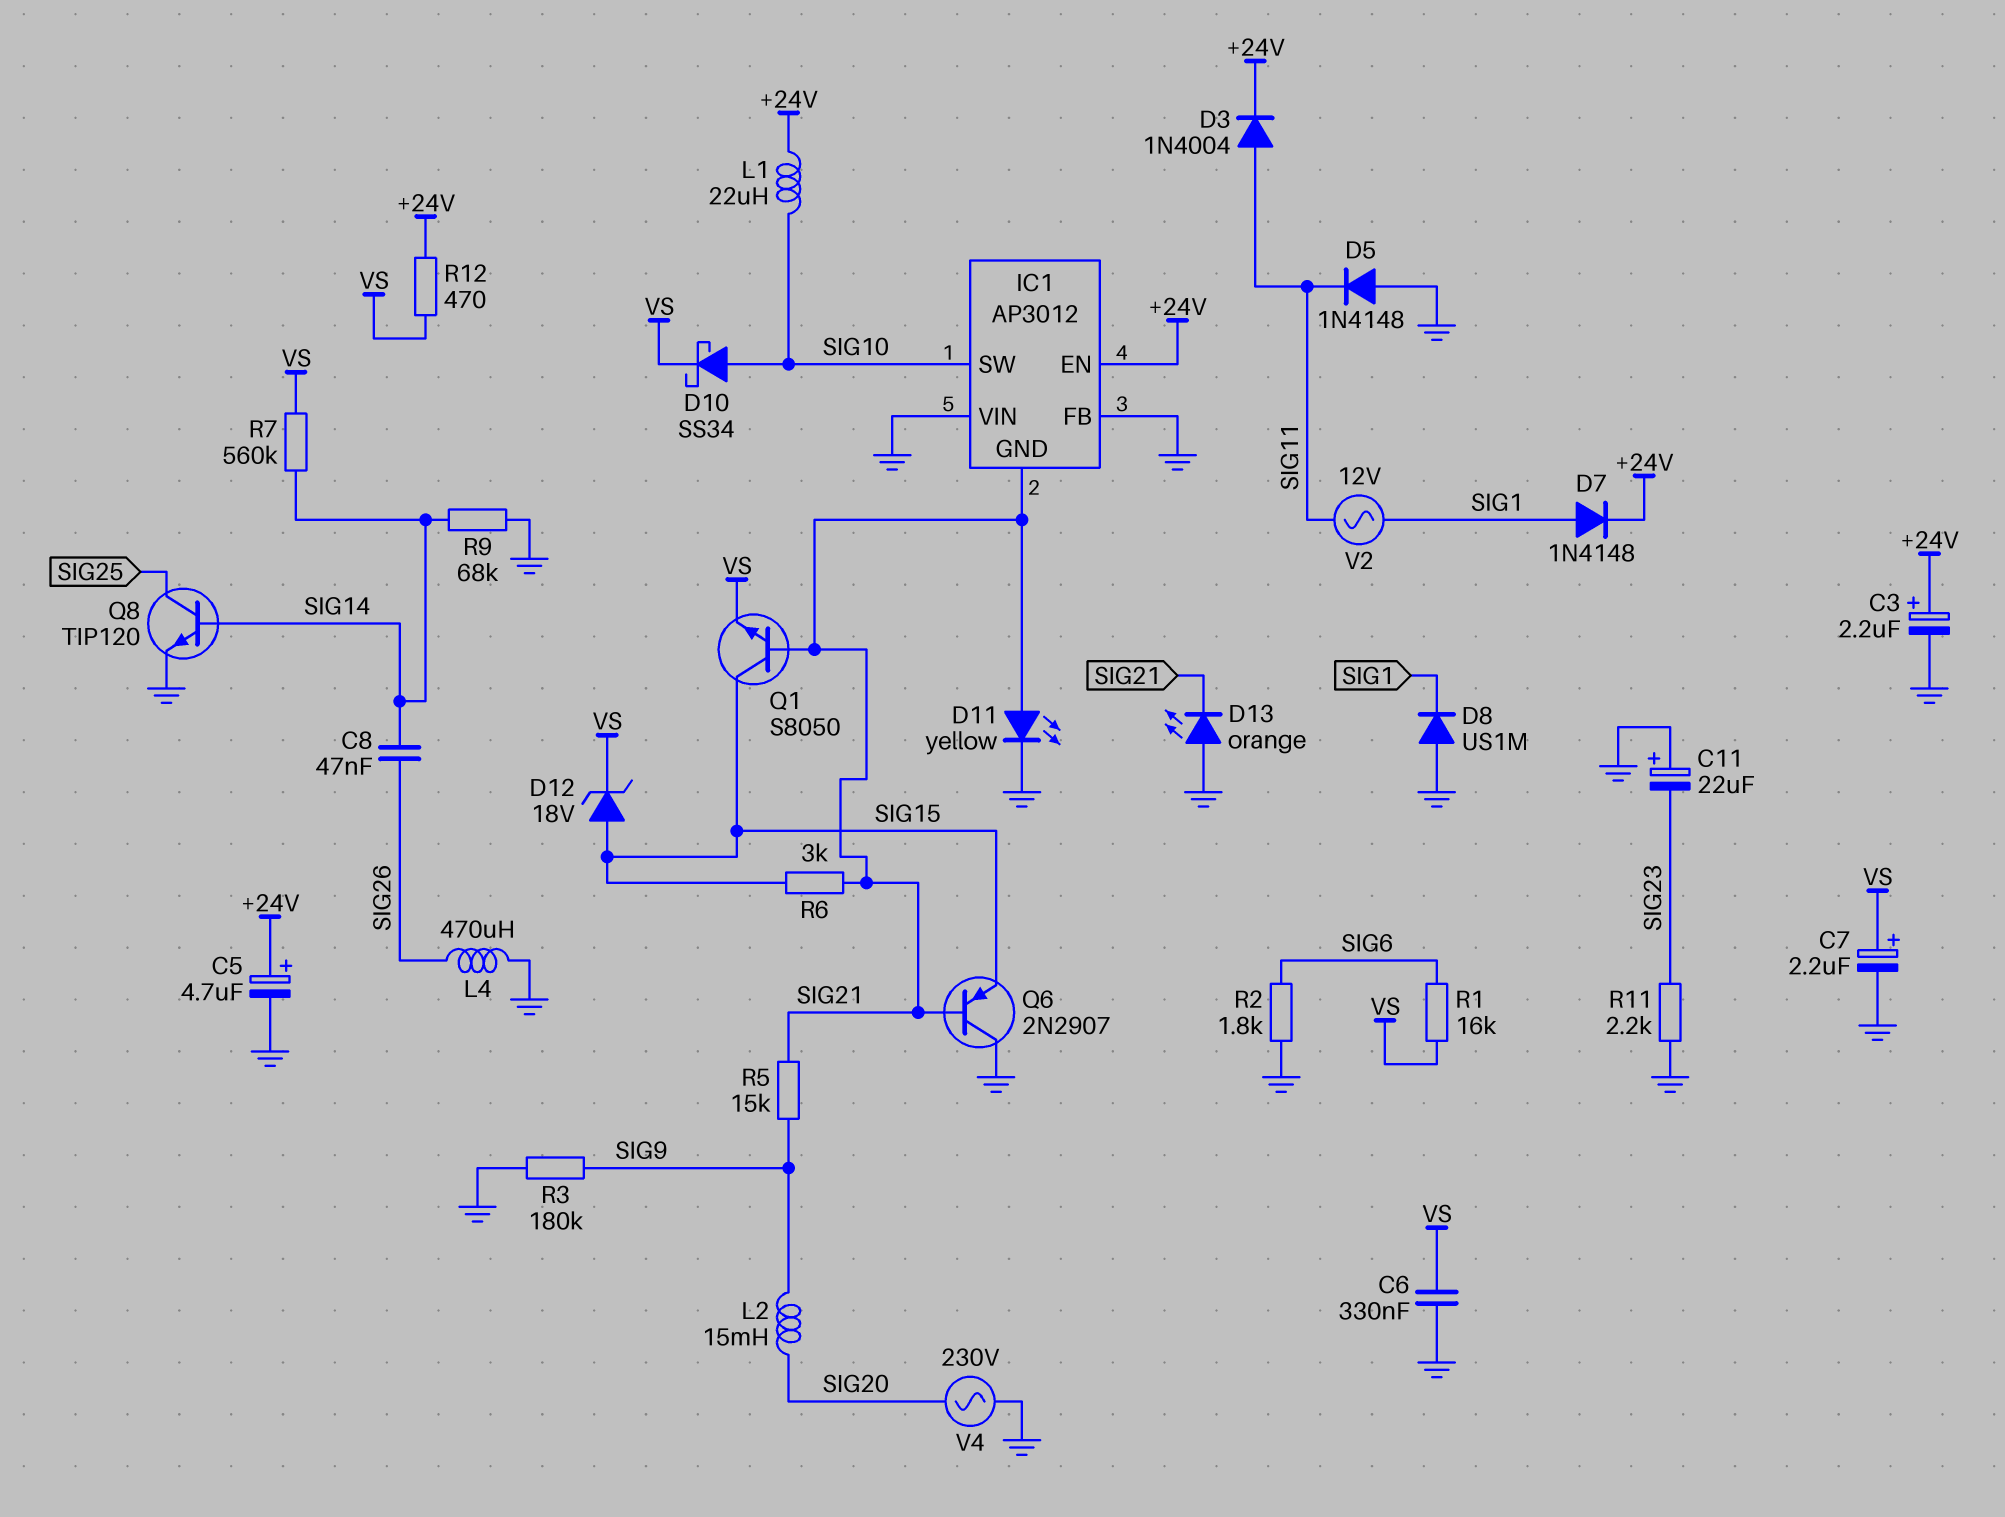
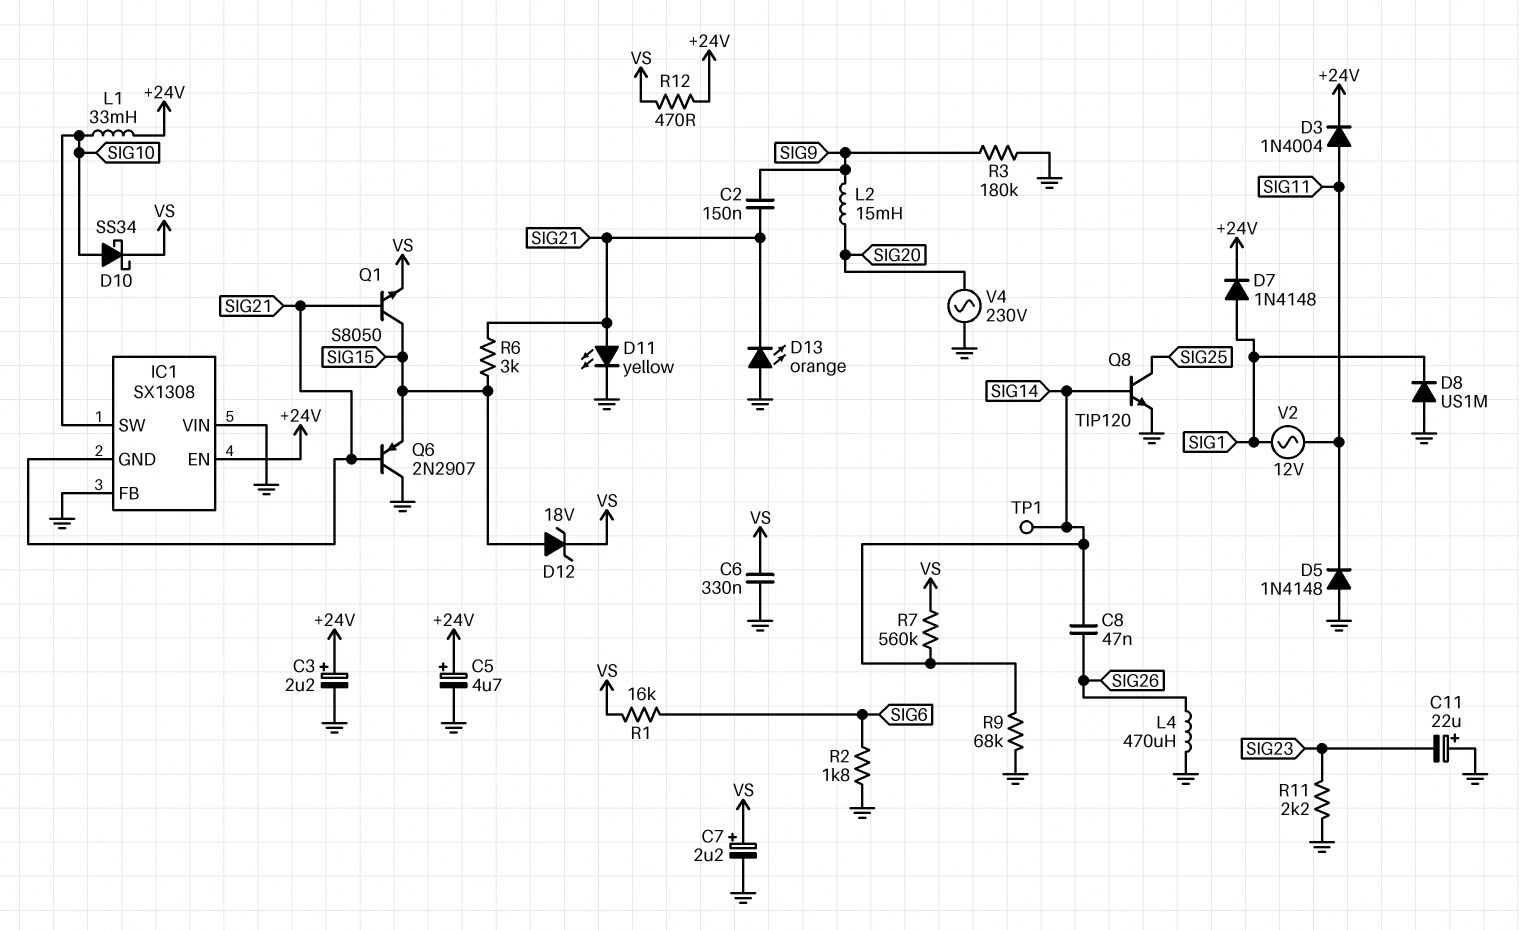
C2: none -> 150nF (SIG9, SIG21)
IC1: AP3012 -> SX1308
L1: 22uH (+24V, SIG10) -> 33mH (+24V, SIG10)
R5: 15k (SIG9, SIG21) -> none
TP1: none -> test point (SIG14)

